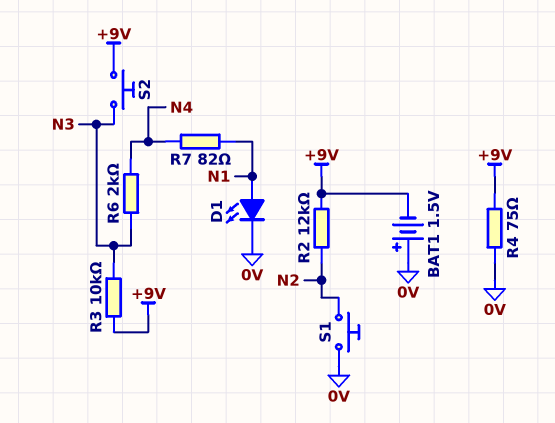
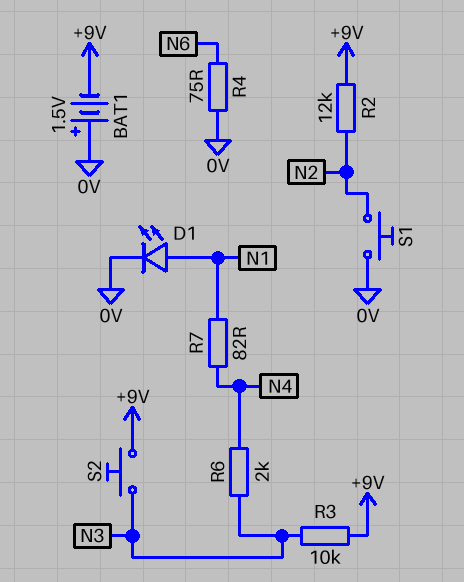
R4: 75 (+9V, 0V) -> 75 (0V, N6)

